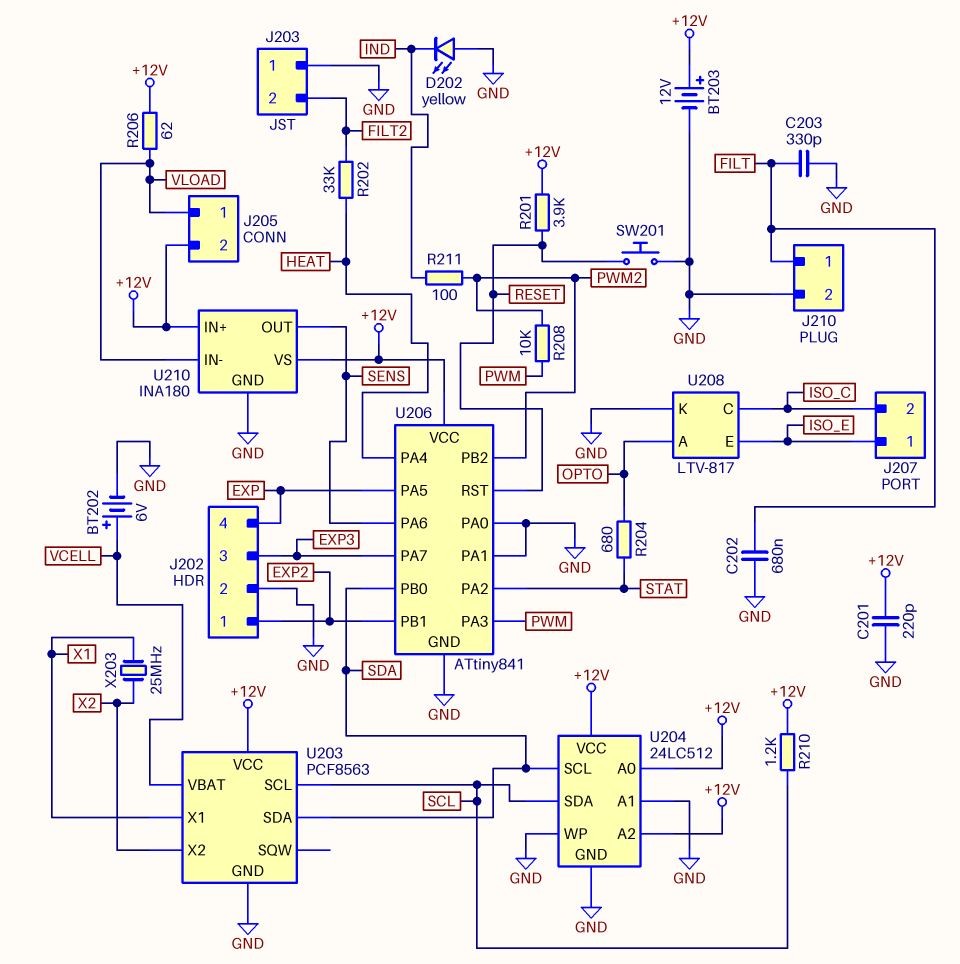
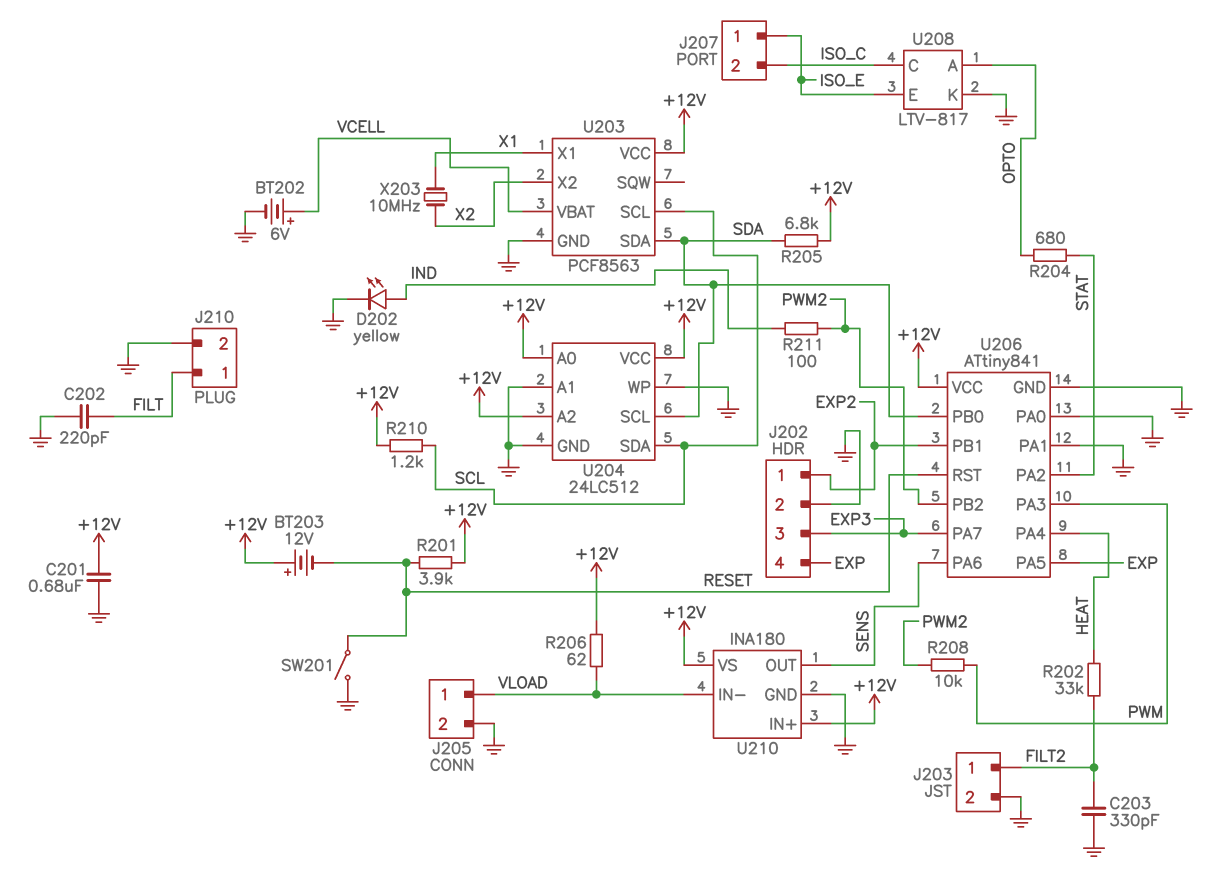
BT203: 12V (plus +12V, minus GND) -> 12V (plus +12V, minus RESET)
C201: 220pF (+12V, GND) -> 680nF (+12V, GND)
C202: 680nF (FILT, GND) -> 220pF (FILT, GND)
C203: 330pF (FILT, GND) -> 330pF (FILT2, GND)
D202: LED yellow (A GND, K IND) -> LED yellow (A IND, K GND)
J203 pin 1: GND -> FILT2
J203 pin 2: FILT2 -> GND
J205 pin 2: +12V -> GND
R205: none -> 6.8k (+12V, SDA)
SW201: button (GND, RESET) -> switch (GND, RESET)
X203: 25MHz (X1, X2) -> 10MHz (X1, X2)

